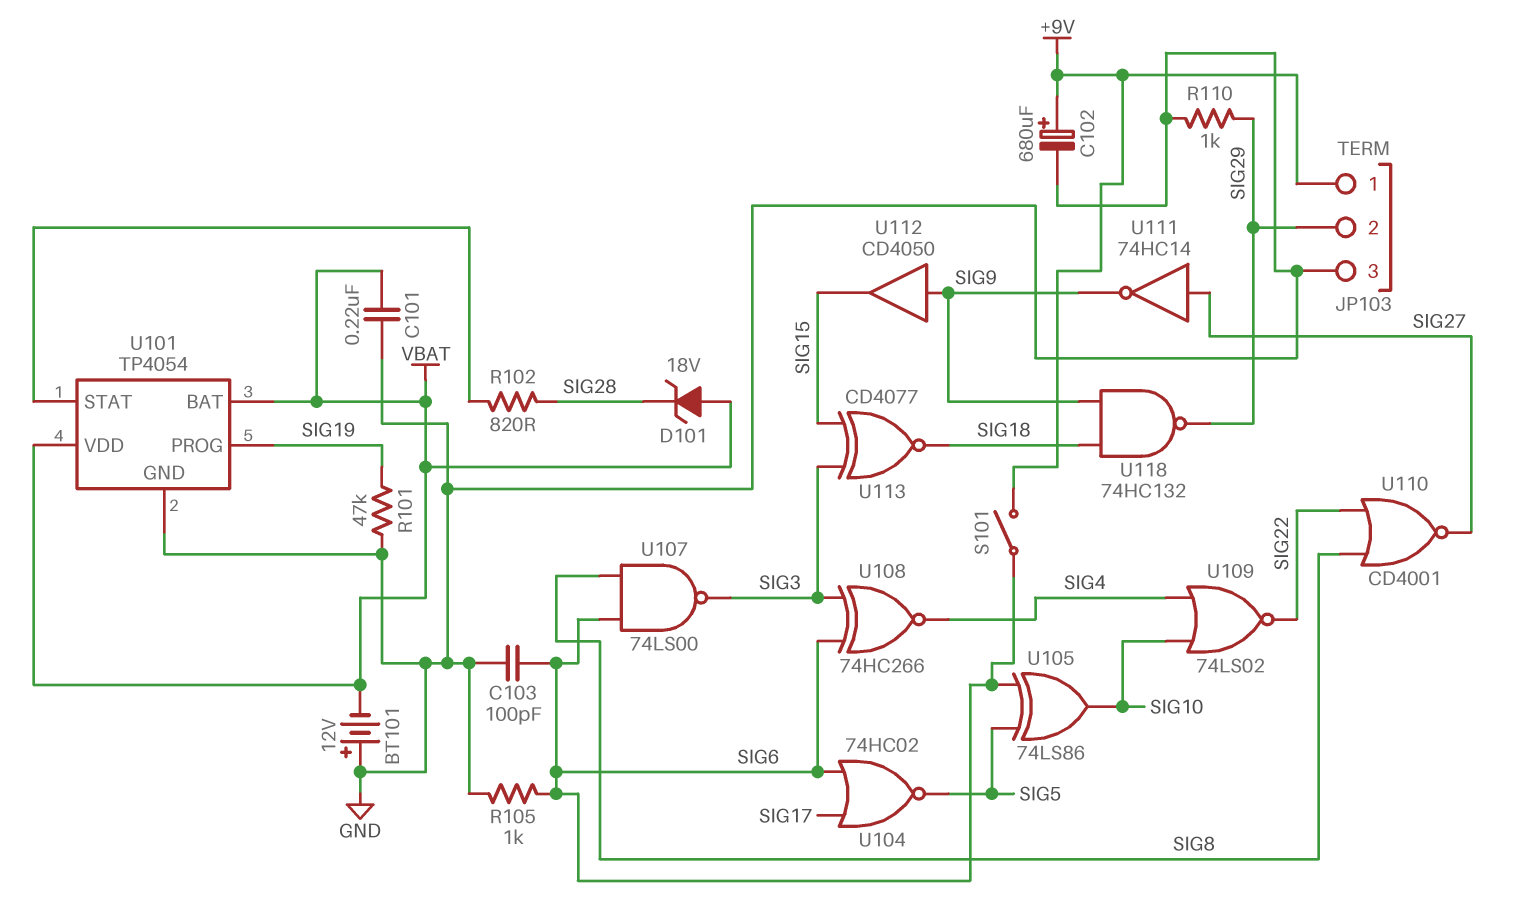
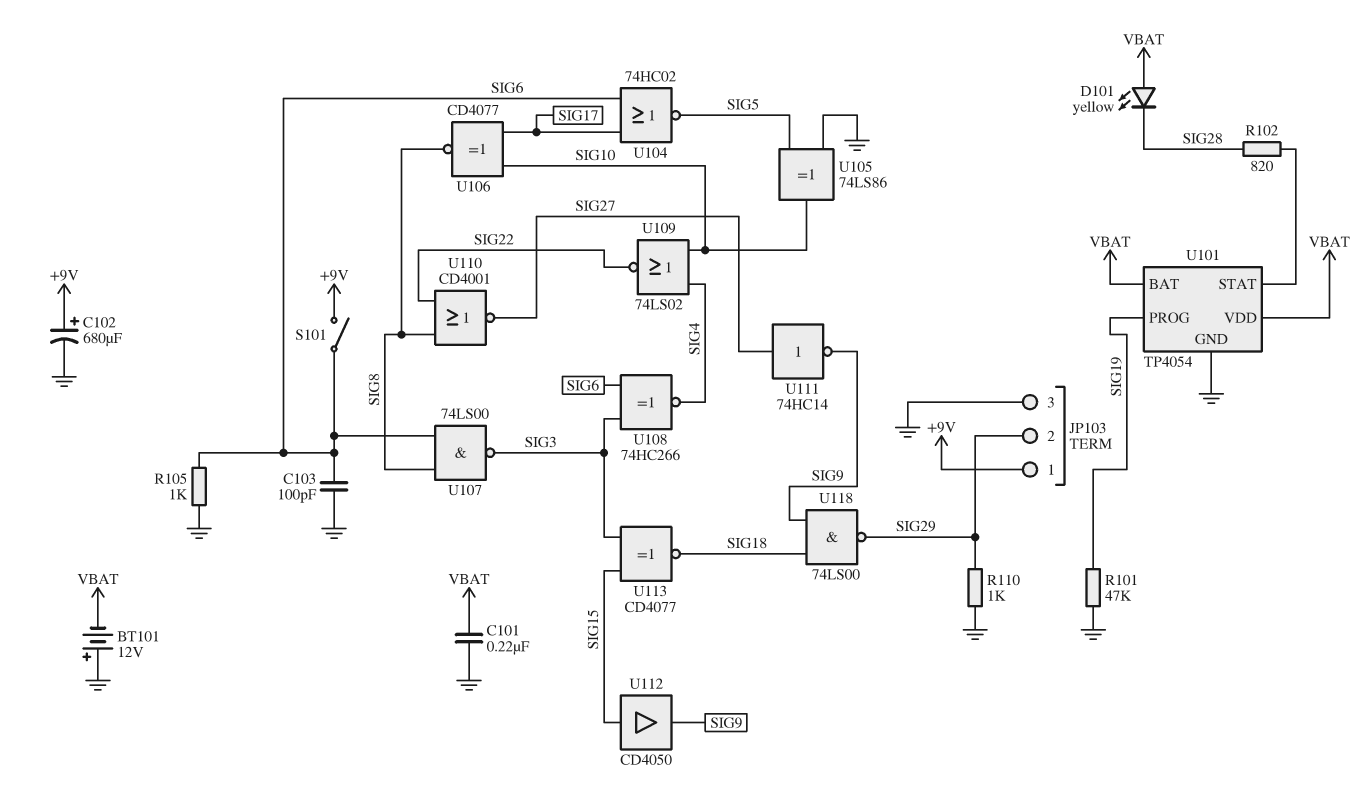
D101: zener 18V (A VBAT, K SIG28) -> LED yellow (A VBAT, K SIG28)
U105: XOR 74LS86 (in SIG5, in SIG6, out SIG10) -> XOR 74LS86 (in GND, in SIG5, out SIG10)
U106: none -> XNOR CD4077 (in SIG10, in SIG17, out SIG8)
U112: buffer CD4050 (in SIG9, out SIG15) -> buffer CD4050 (in SIG15, out SIG9)
U118: NAND 74HC132 (in SIG9, in SIG18, out SIG29) -> NAND 74LS00 (in SIG9, in SIG18, out SIG29)

